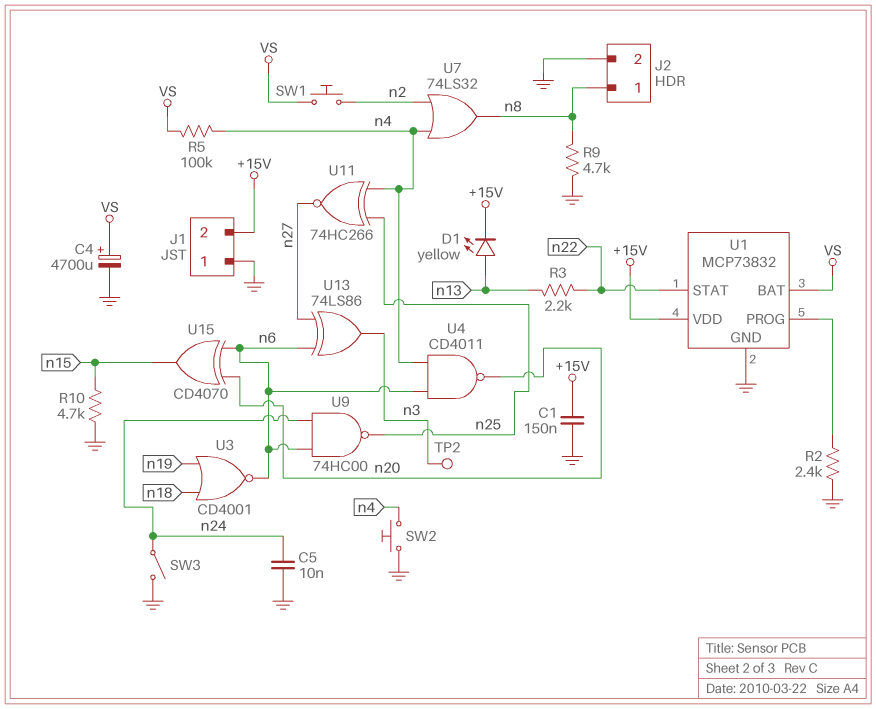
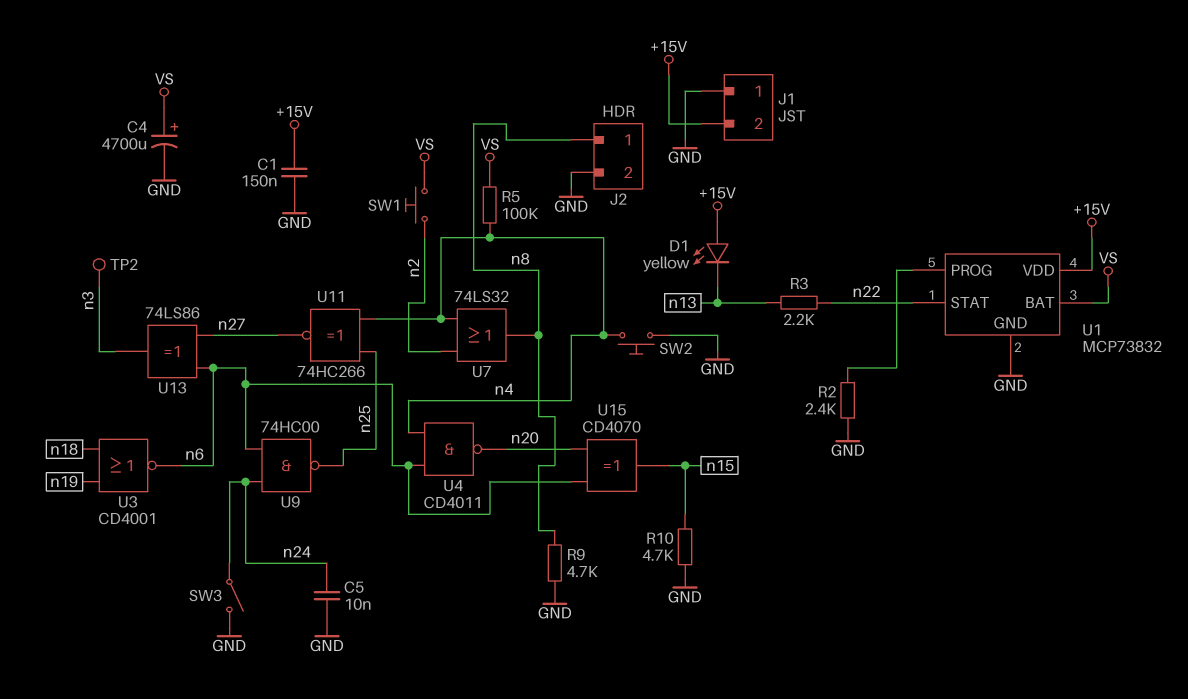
D1: LED yellow (A n13, K +15V) -> LED yellow (A +15V, K n13)

